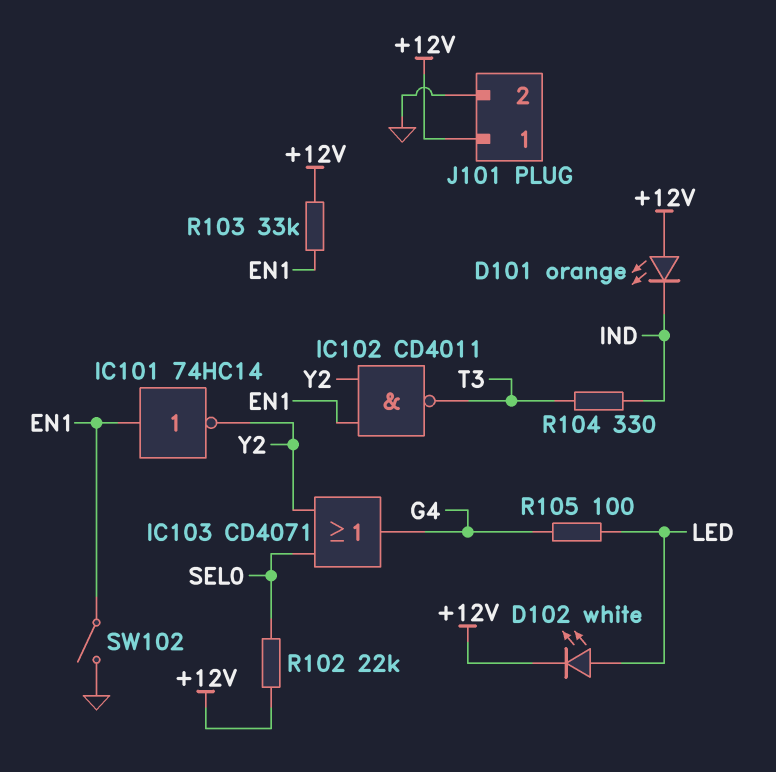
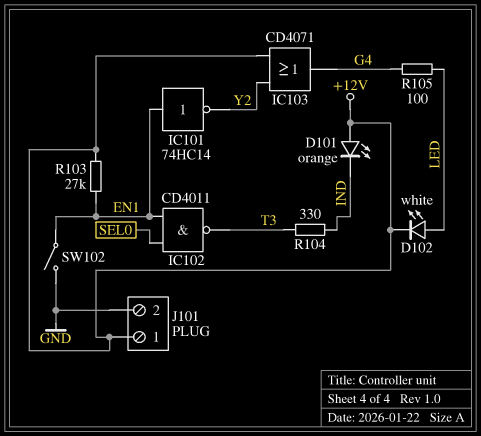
IC102: NAND CD4011 (in EN1, in Y2, out T3) -> NAND CD4011 (in EN1, in SEL0, out T3)
IC103: OR CD4071 (in SEL0, in Y2, out G4) -> OR CD4071 (in +12V, in Y2, out G4)
R102: 22k (+12V, SEL0) -> none
R103: 33k (+12V, EN1) -> 27k (+12V, EN1)

